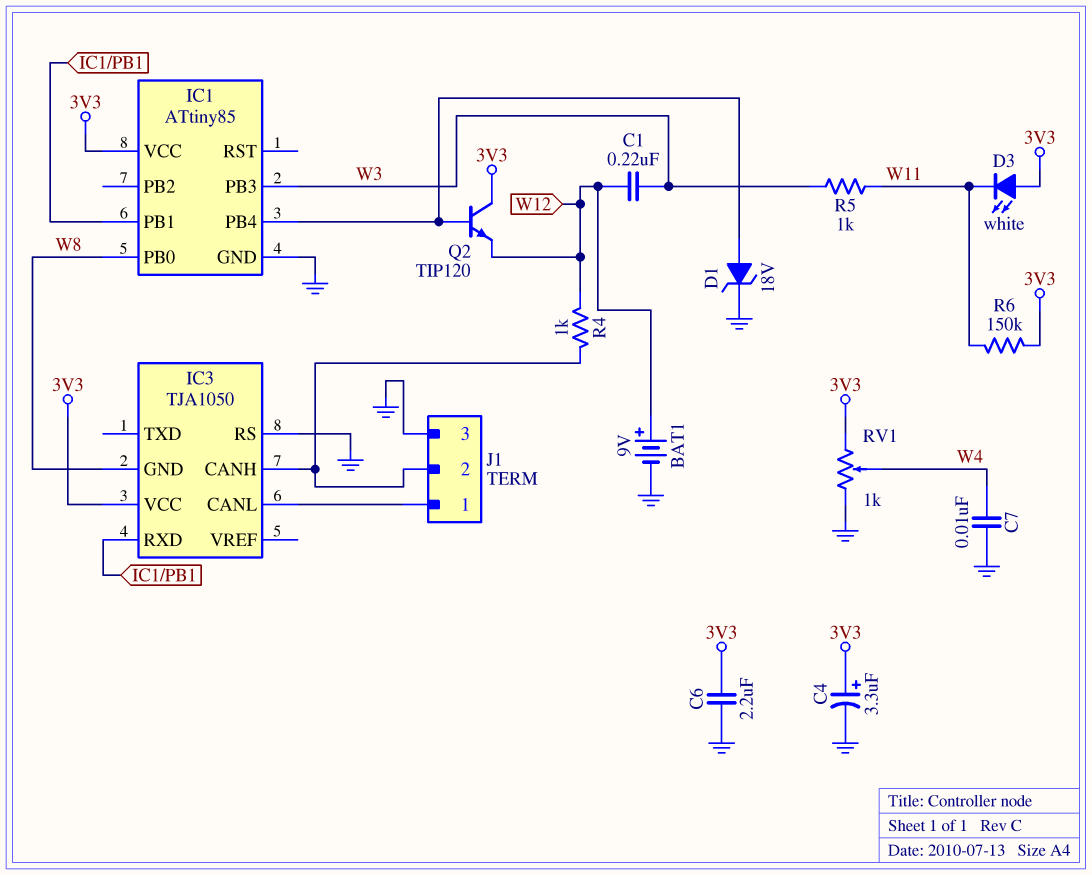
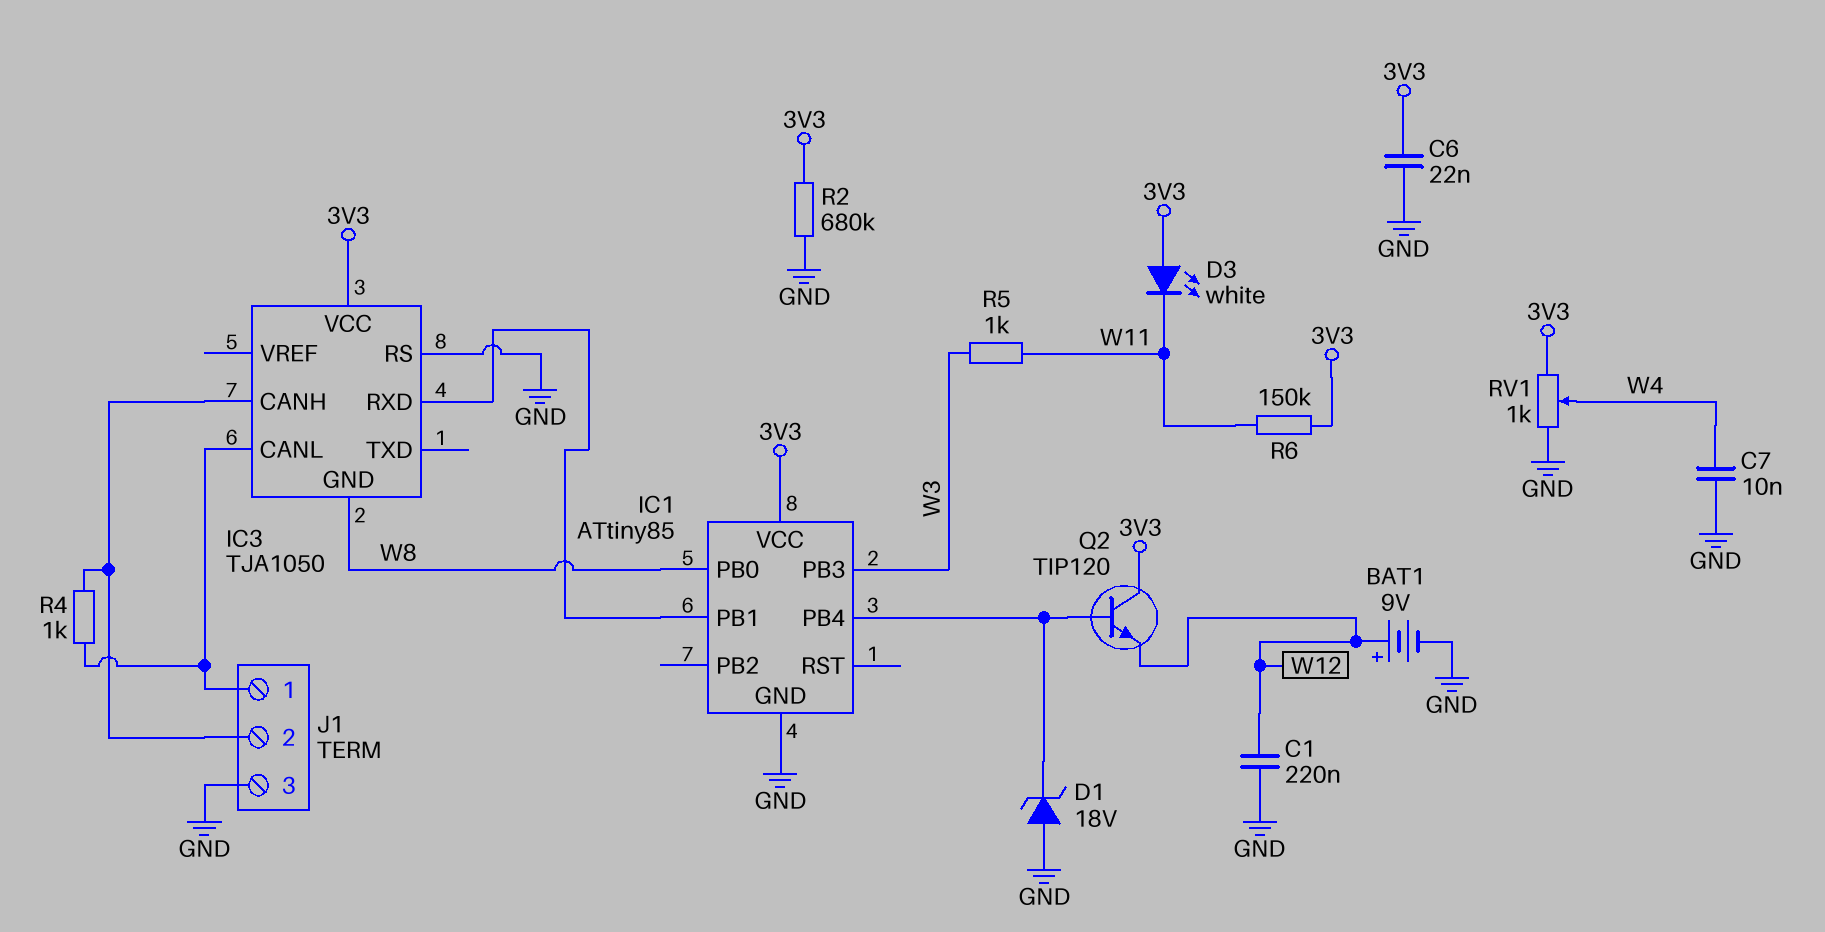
C1: 220nF (W3, W12) -> 220nF (GND, W12)
C4: 3.3uF (plus 3V3, minus GND) -> none
C6: 2.2uF (3V3, GND) -> 22nF (3V3, GND)
D1: zener 18V (A IC1/PB4, K GND) -> zener 18V (A GND, K IC1/PB4)
R2: none -> 680k (3V3, GND)
R4: 1k (IC3/CANH, W12) -> 1k (IC3/CANH, IC3/CANL)

